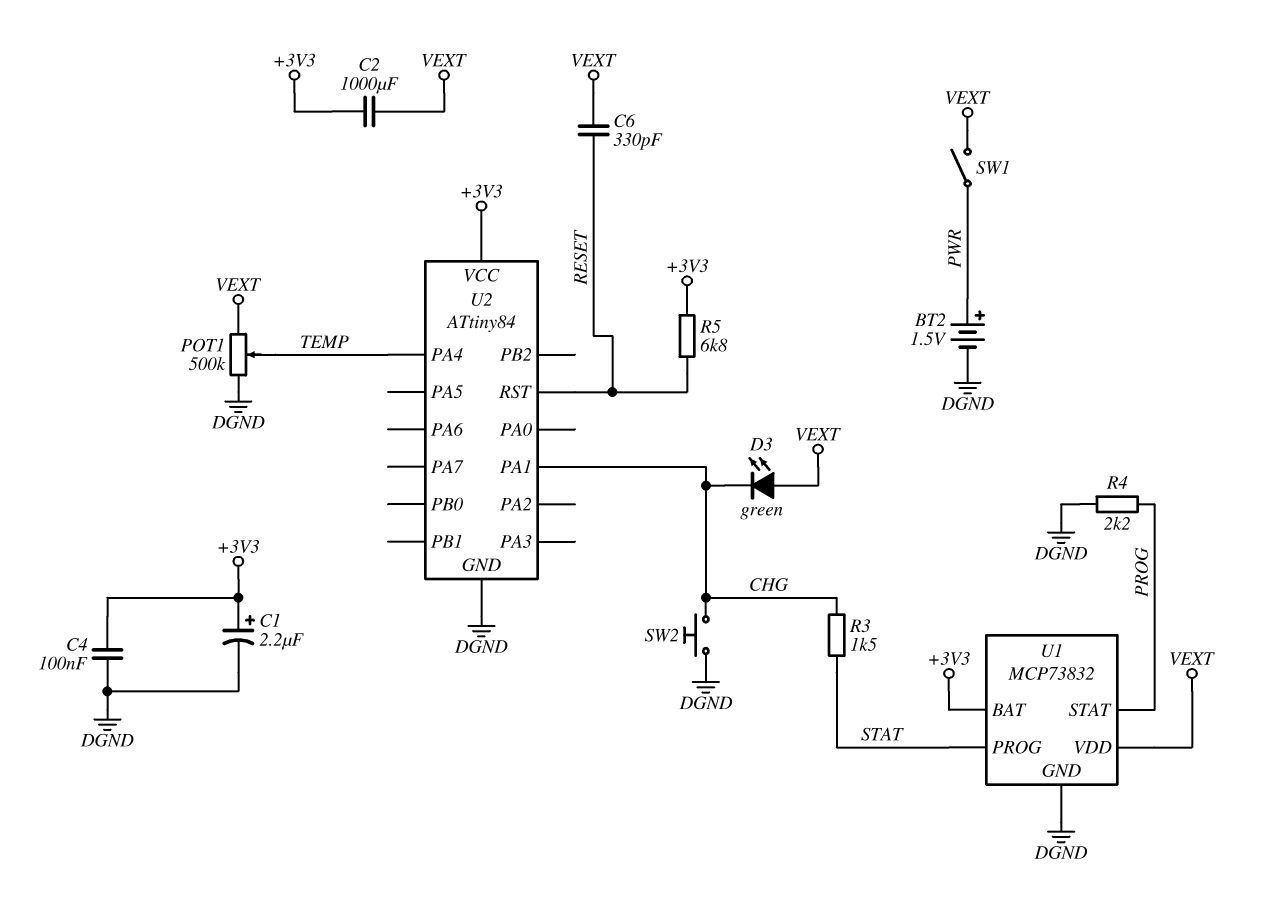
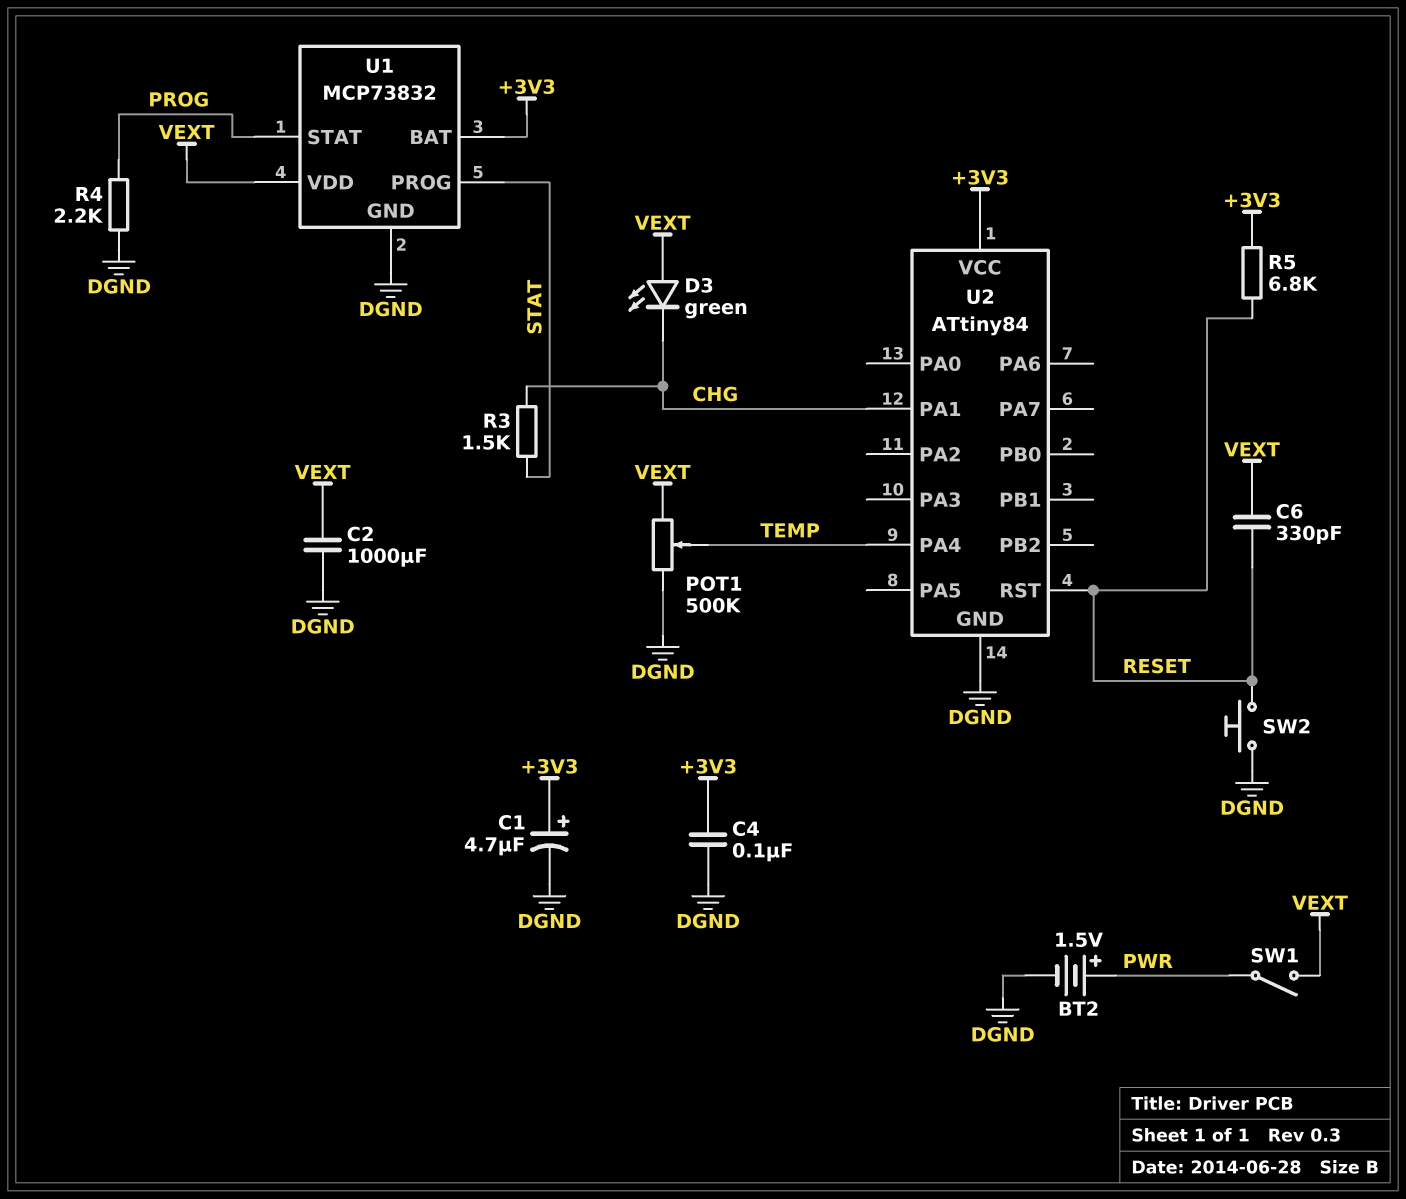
C1: 2.2uF (plus +3V3, minus DGND) -> 4.7uF (plus +3V3, minus DGND)
C2: 1000uF (+3V3, VEXT) -> 1000uF (DGND, VEXT)
SW2: button (CHG, DGND) -> button (DGND, RESET)

